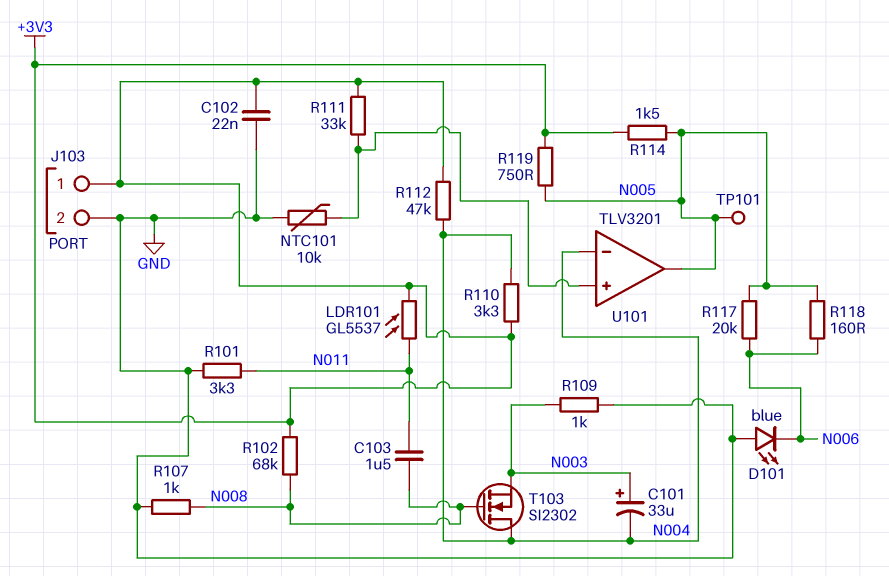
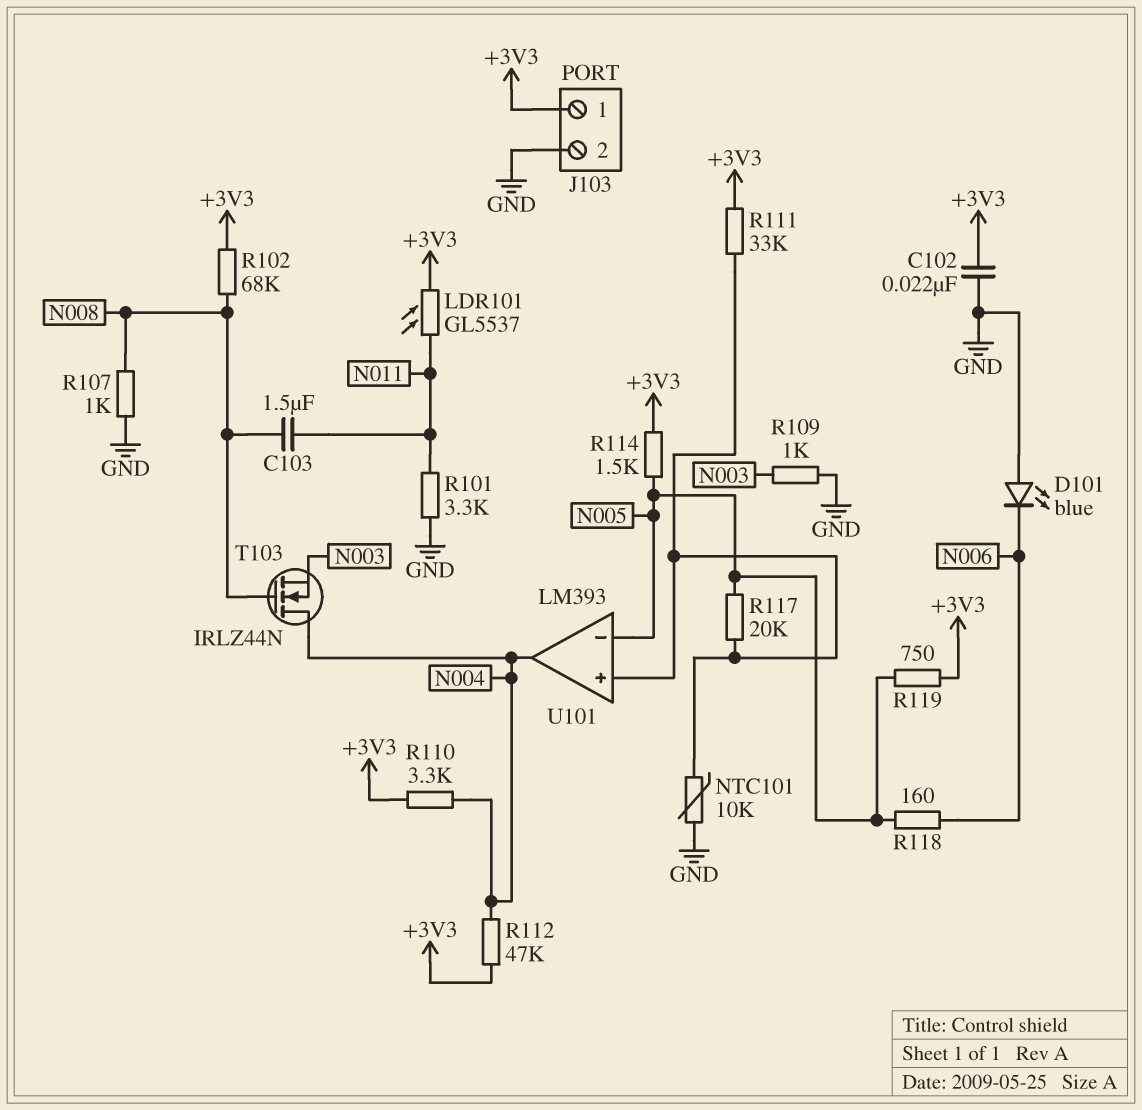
C101: 33uF (plus N003, minus N004) -> none
R117: 20k (N005, N006) -> 20k (N005, U101/in+)
T103: NMOS SI2302 (G N008, D N004, S N003) -> NMOS IRLZ44N (G N008, D N004, S N003)
TP101: test point (N005) -> none
U101: TLV3201 -> LM393
U101 pin in-: N004 -> N005
U101 pin out: N005 -> N004

